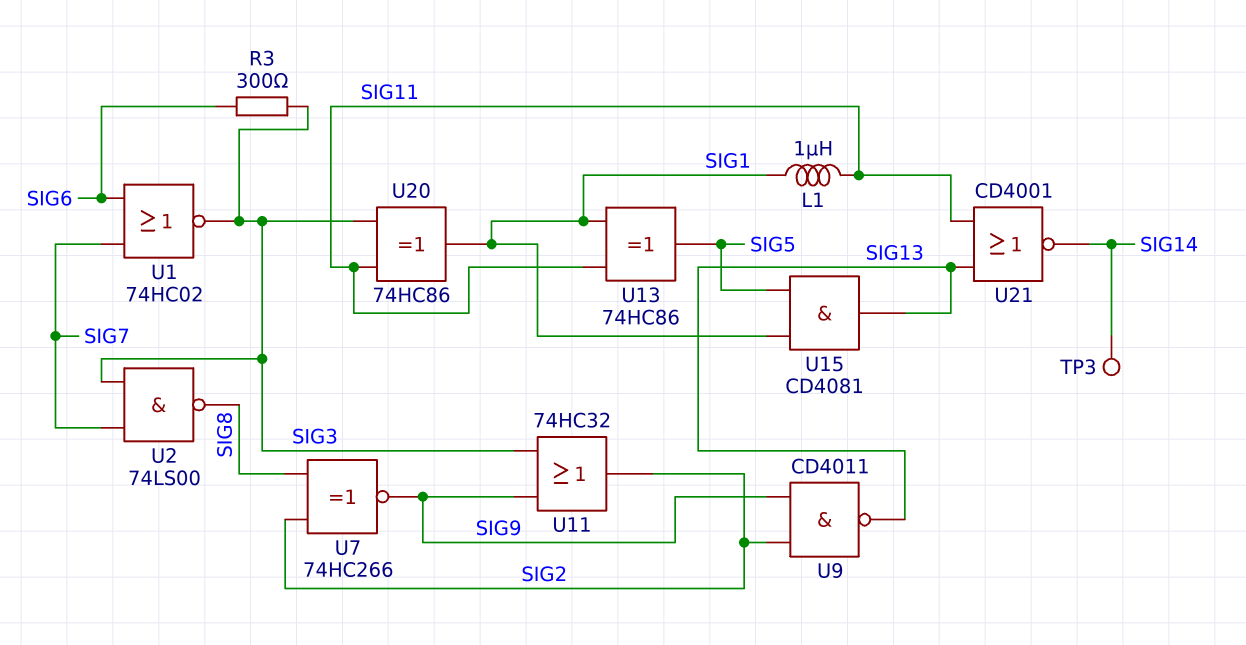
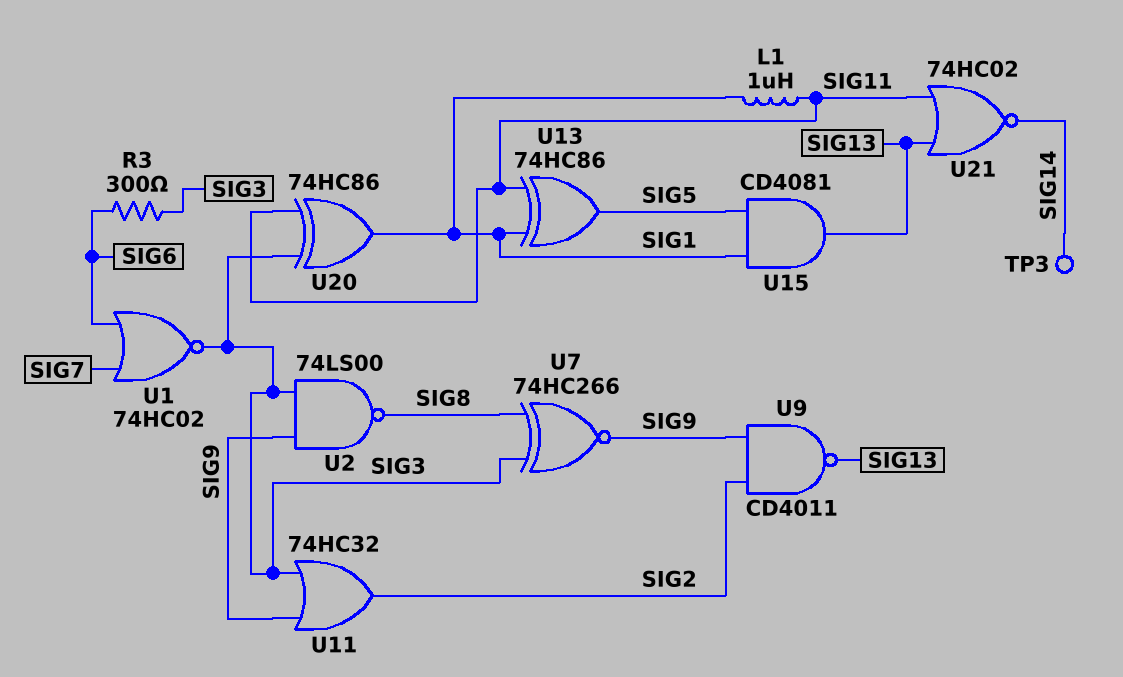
U2: NAND 74LS00 (in SIG3, in SIG7, out SIG8) -> NAND 74LS00 (in SIG3, in SIG9, out SIG8)
U7: XNOR 74HC266 (in SIG2, in SIG8, out SIG9) -> XNOR 74HC266 (in SIG3, in SIG8, out SIG9)
U21: NOR CD4001 (in SIG11, in SIG13, out SIG14) -> NOR 74HC02 (in SIG11, in SIG13, out SIG14)

